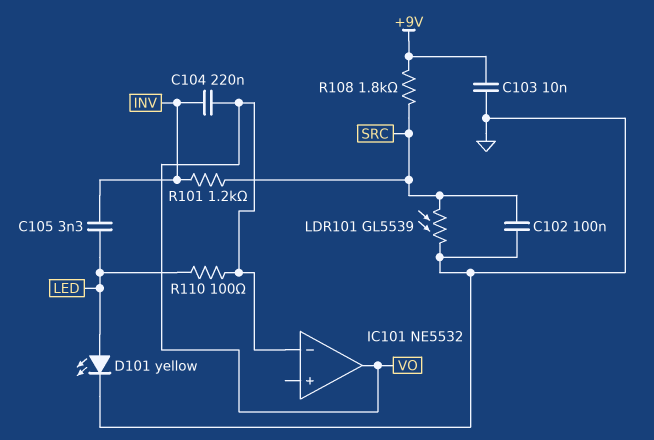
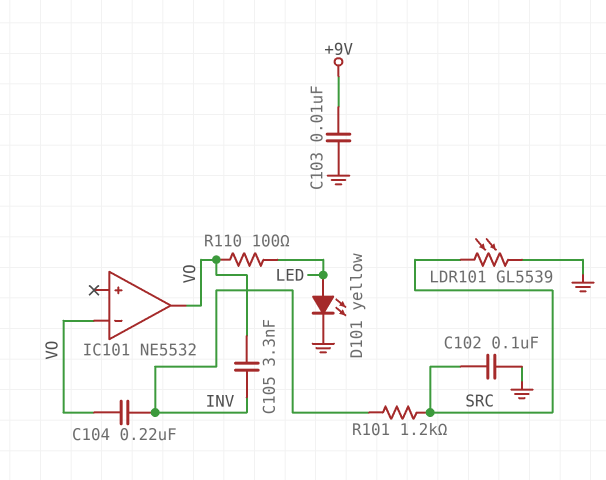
C105: 3.3nF (INV, LED) -> 3.3nF (INV, VO)
R108: 1.8k (+9V, SRC) -> none

